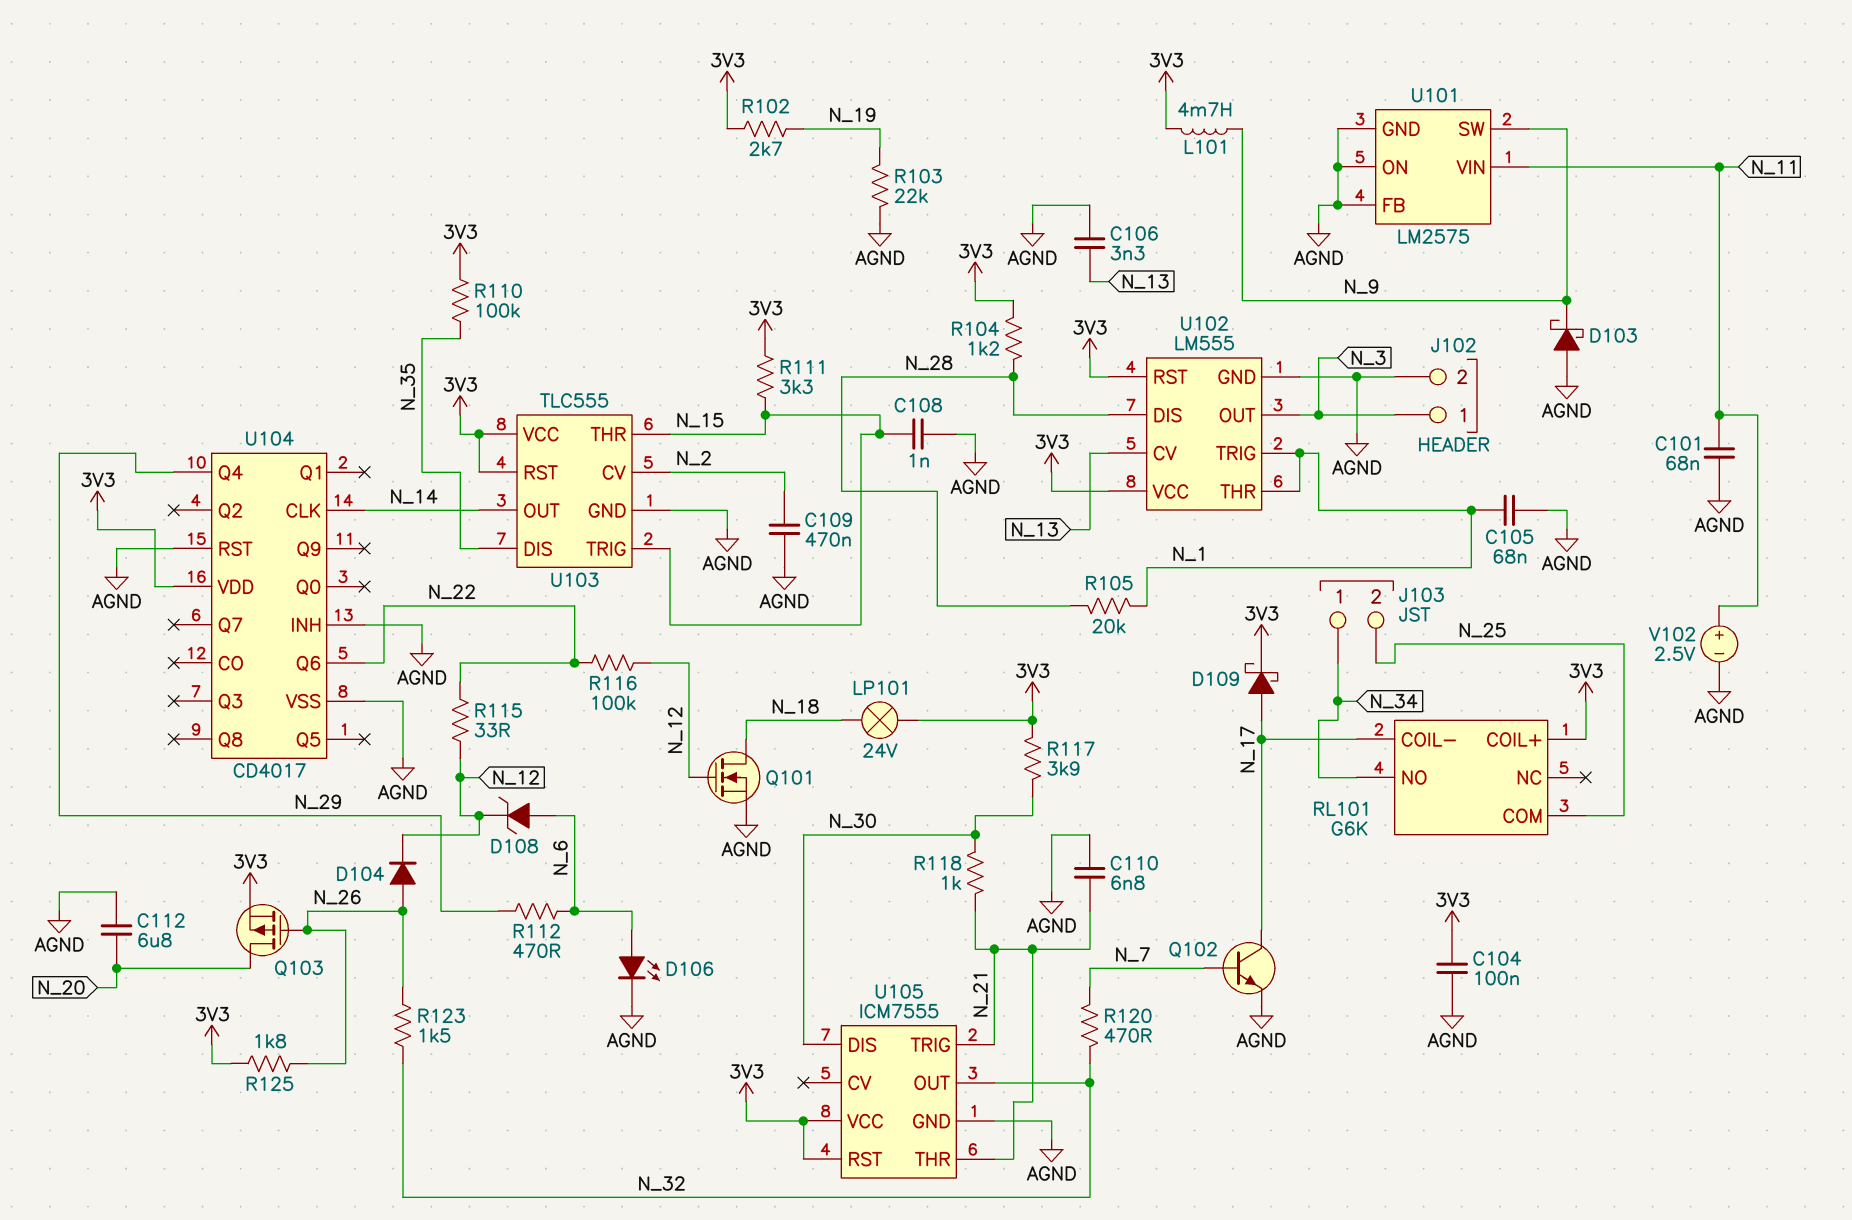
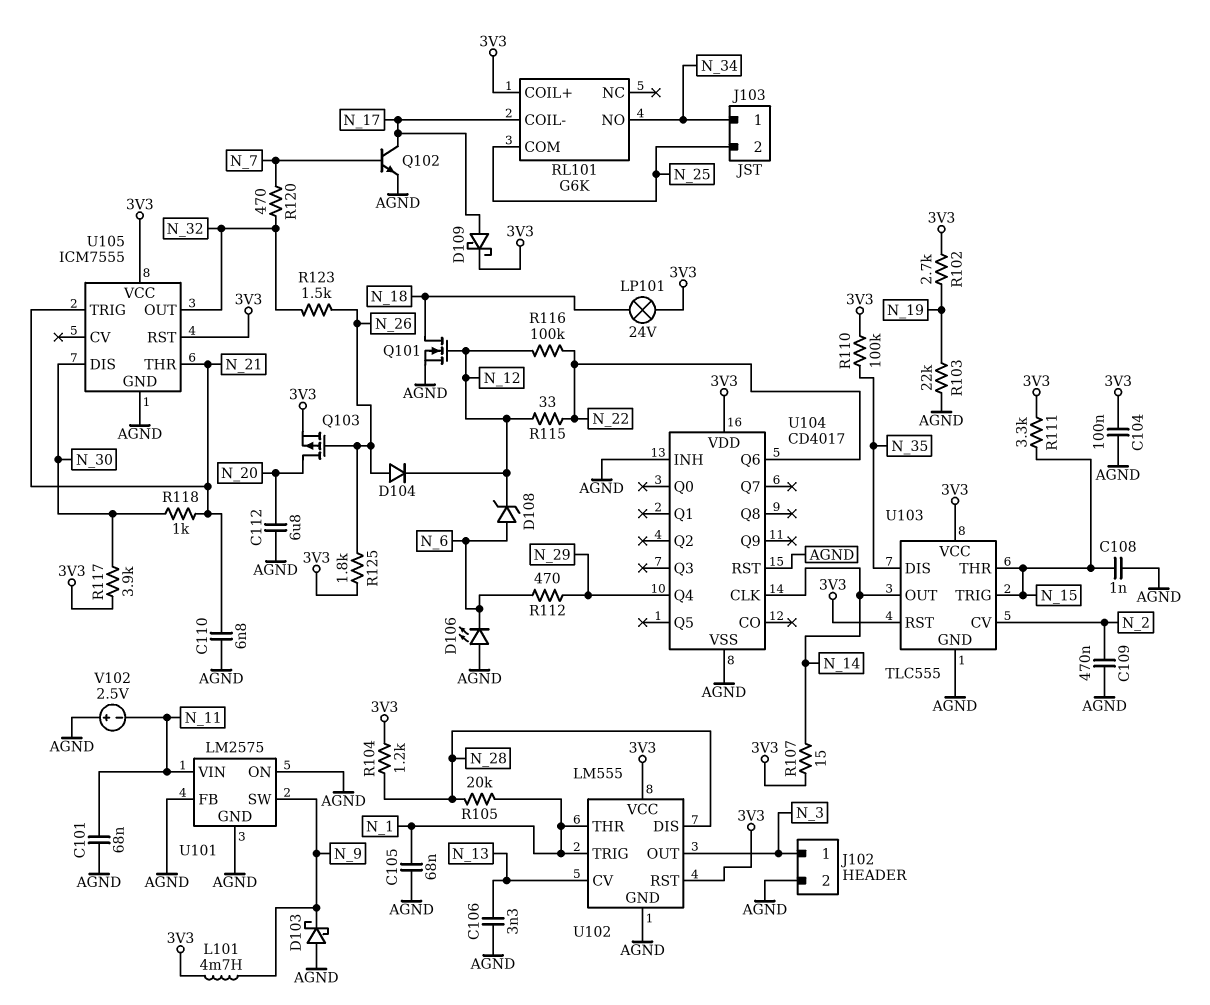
D106: LED (A N_6, K AGND) -> LED (A AGND, K N_6)
R107: none -> 15 (3V3, N_14)
V102: 2.5V (plus N_11, minus AGND) -> 2.5V (plus AGND, minus N_11)

